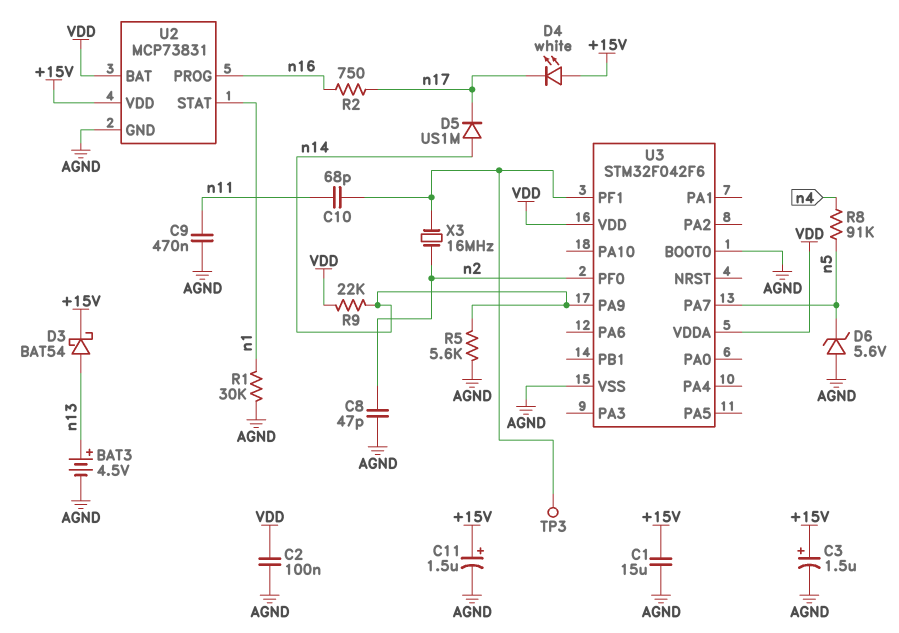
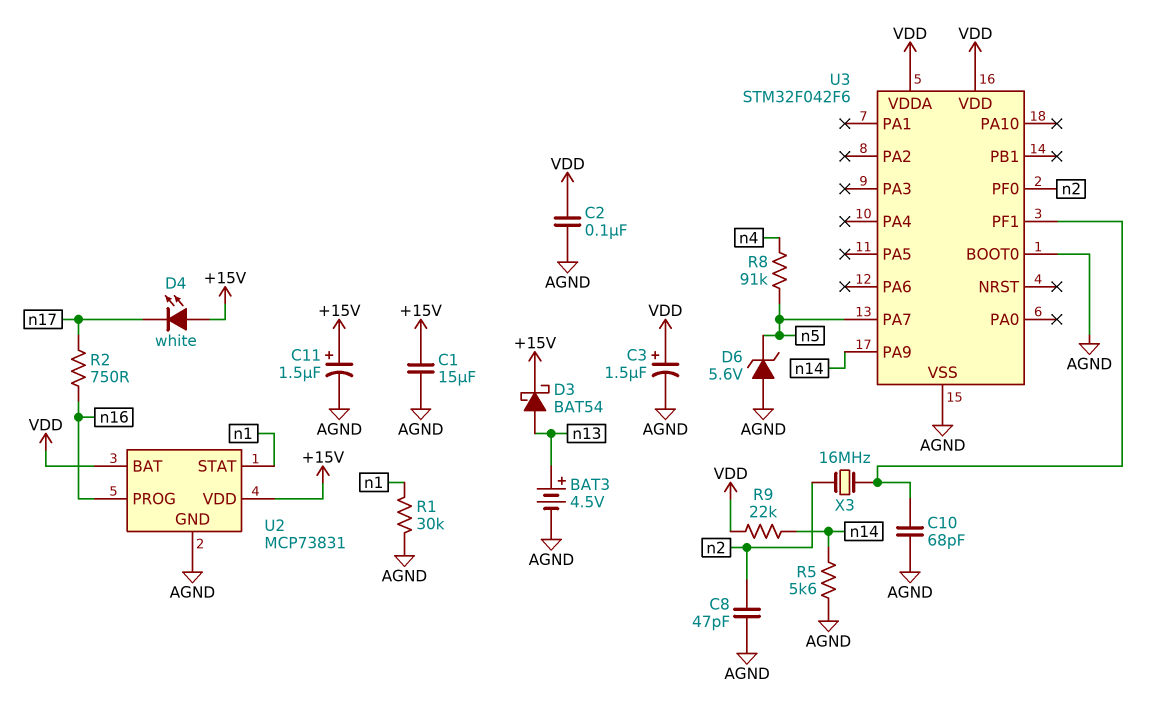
C3: 1.5uF (plus +15V, minus AGND) -> 1.5uF (plus VDD, minus AGND)
C9: 470nF (AGND, n11) -> none
C10: 68pF (U3/PF1, n11) -> 68pF (AGND, U3/PF1)
D5: diode US1M (A n14, K n17) -> none
TP3: test point (U3/PF1) -> none

